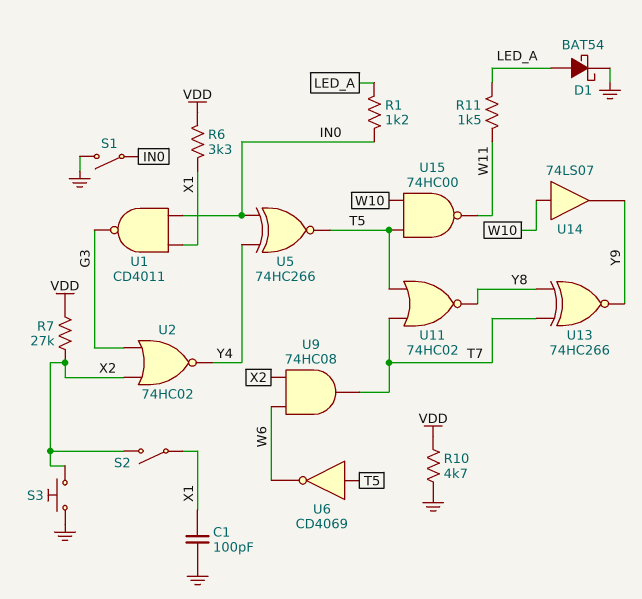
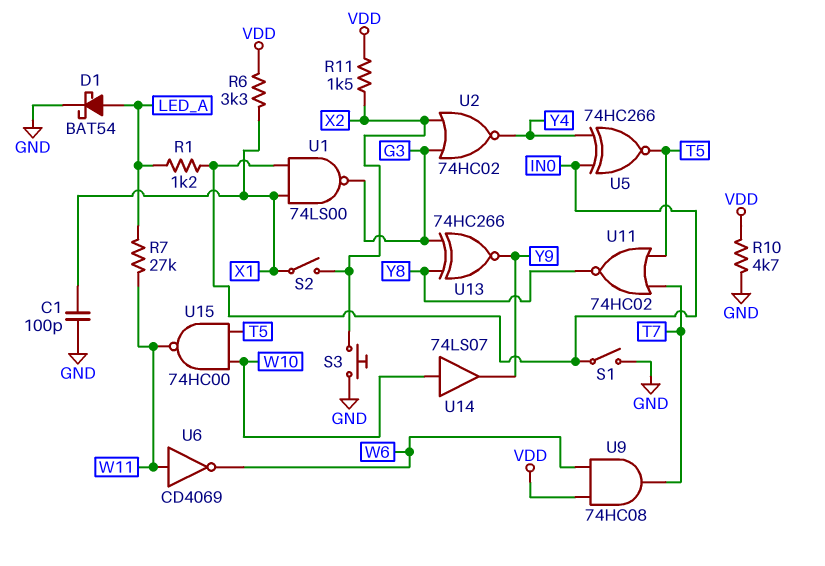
R7: 27k (VDD, X2) -> 27k (LED_A, W11)
R11: 1.5k (LED_A, W11) -> 1.5k (VDD, X2)
U1: NAND CD4011 (in IN0, in X1, out G3) -> NAND 74LS00 (in IN0, in X1, out G3)
U6: NOT CD4069 (in T5, out W6) -> NOT CD4069 (in W11, out W6)
U9: AND 74HC08 (in W6, in X2, out T7) -> AND 74HC08 (in VDD, in W6, out T7)
U13: XNOR 74HC266 (in T7, in Y8, out Y9) -> XNOR 74HC266 (in G3, in Y8, out Y9)

